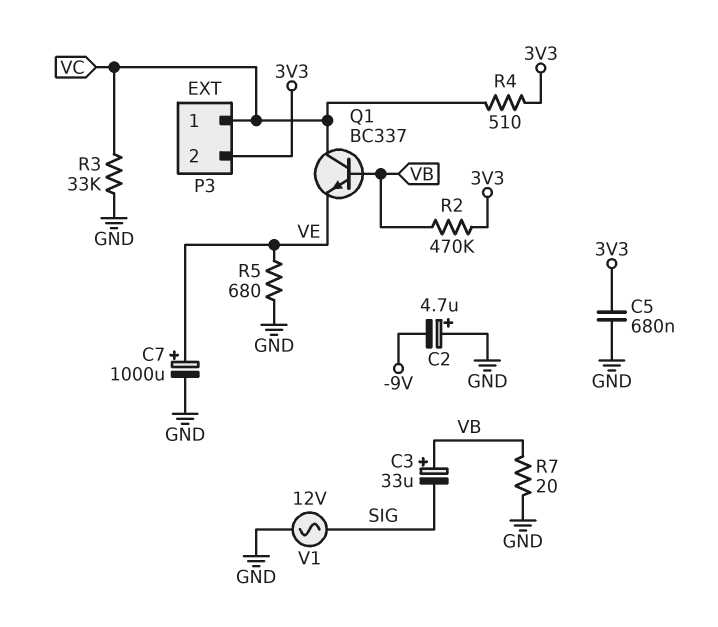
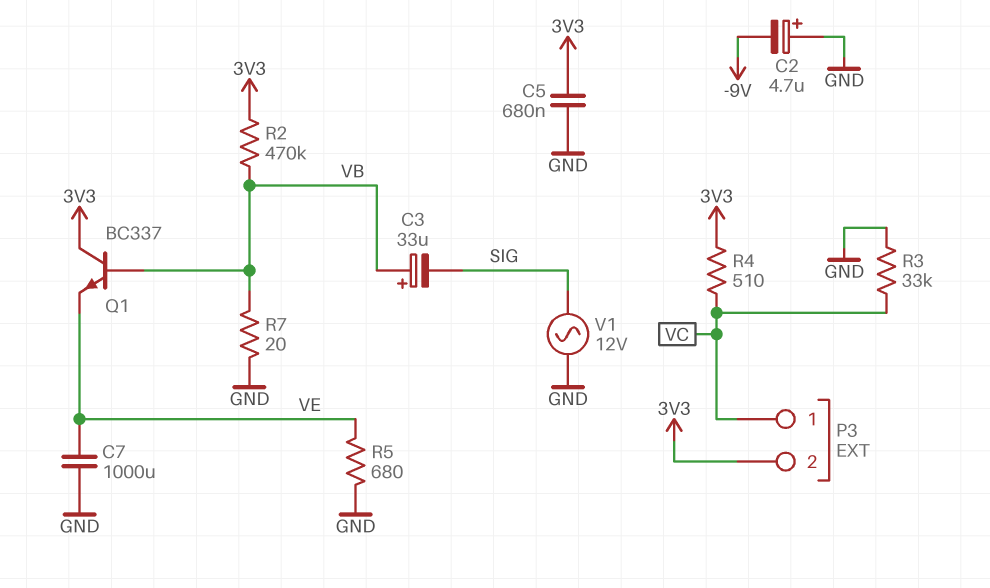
C7: 1000uF (plus VE, minus GND) -> 1000uF (GND, VE)
Q1: NPN BC337 (B VB, C VC, E VE) -> NPN BC337 (B VB, C 3V3, E VE)

